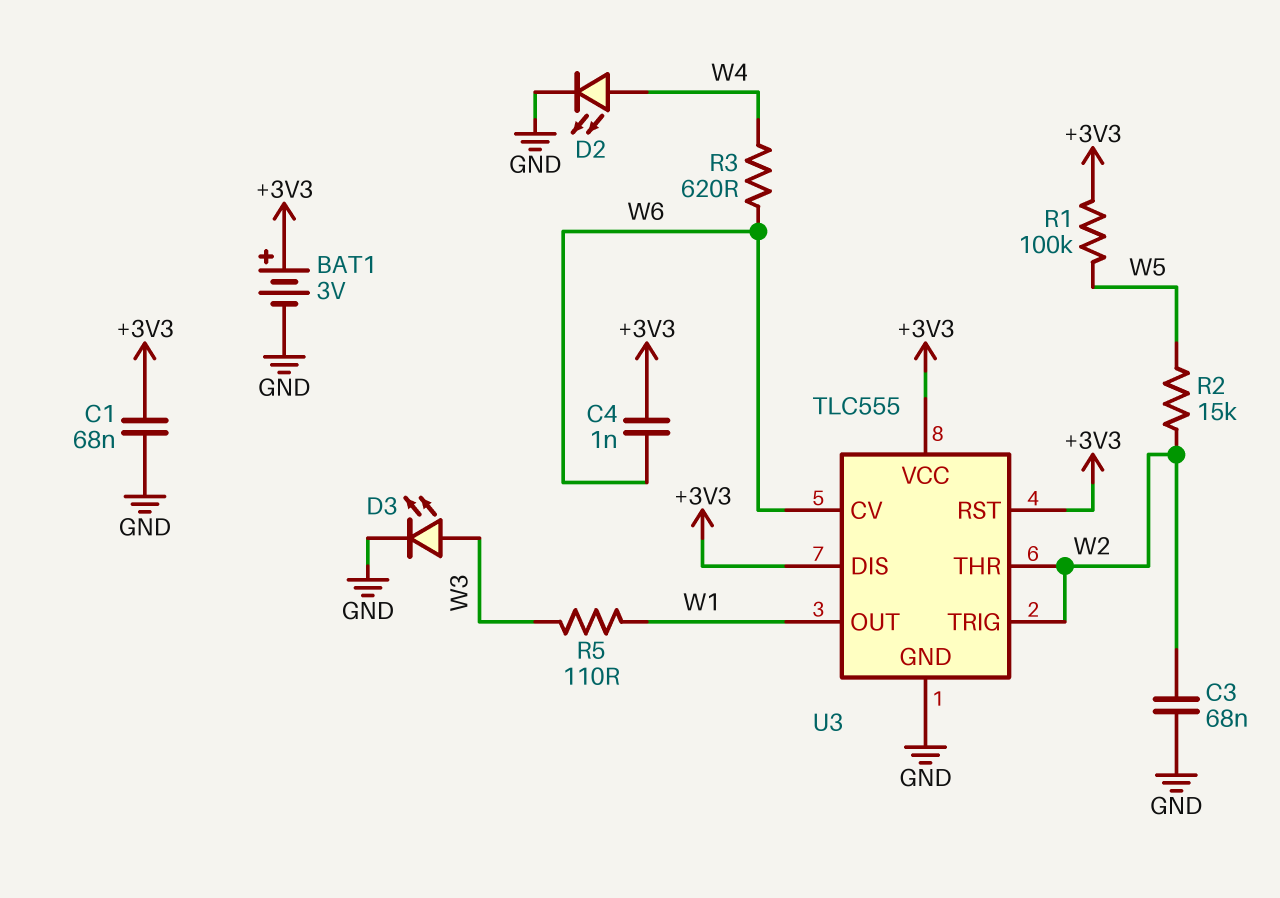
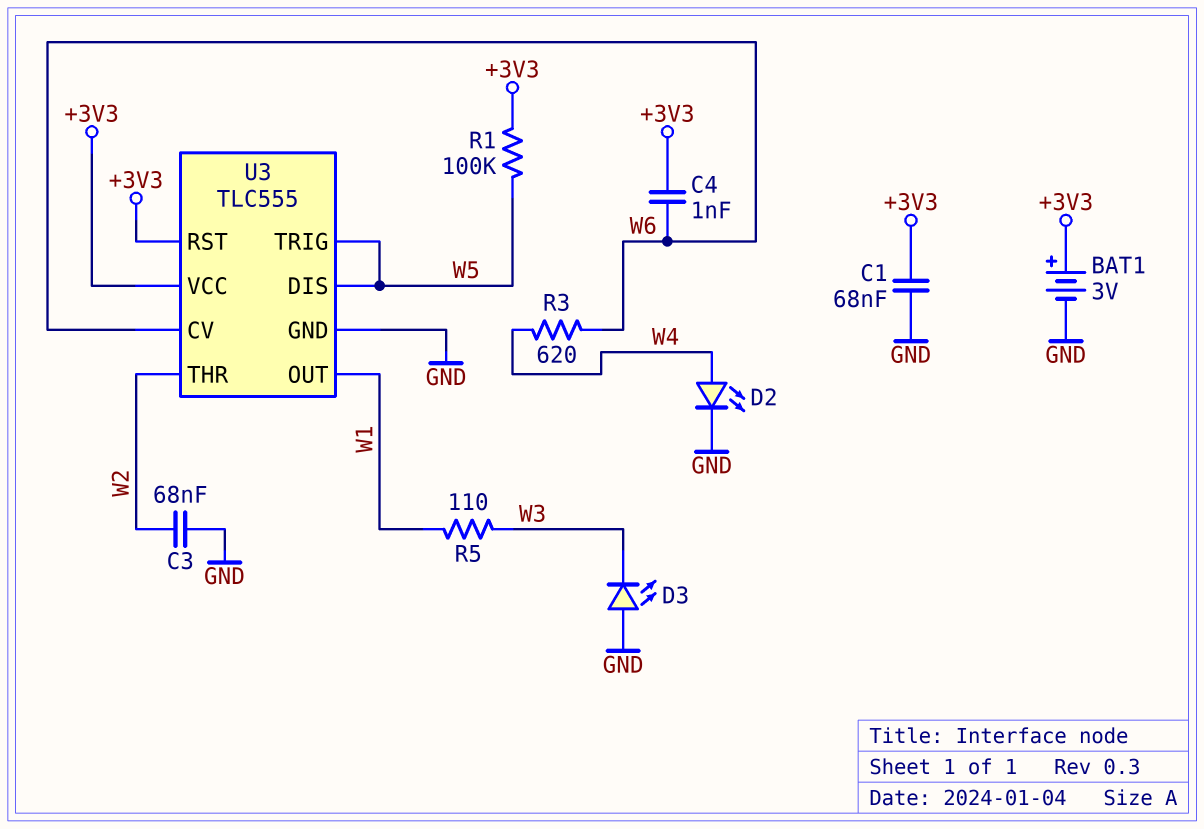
D3: LED (A W3, K GND) -> LED (A GND, K W3)
R2: 15k (W2, W5) -> none
U3 pin DIS: +3V3 -> W5
U3 pin TRIG: W2 -> W5

